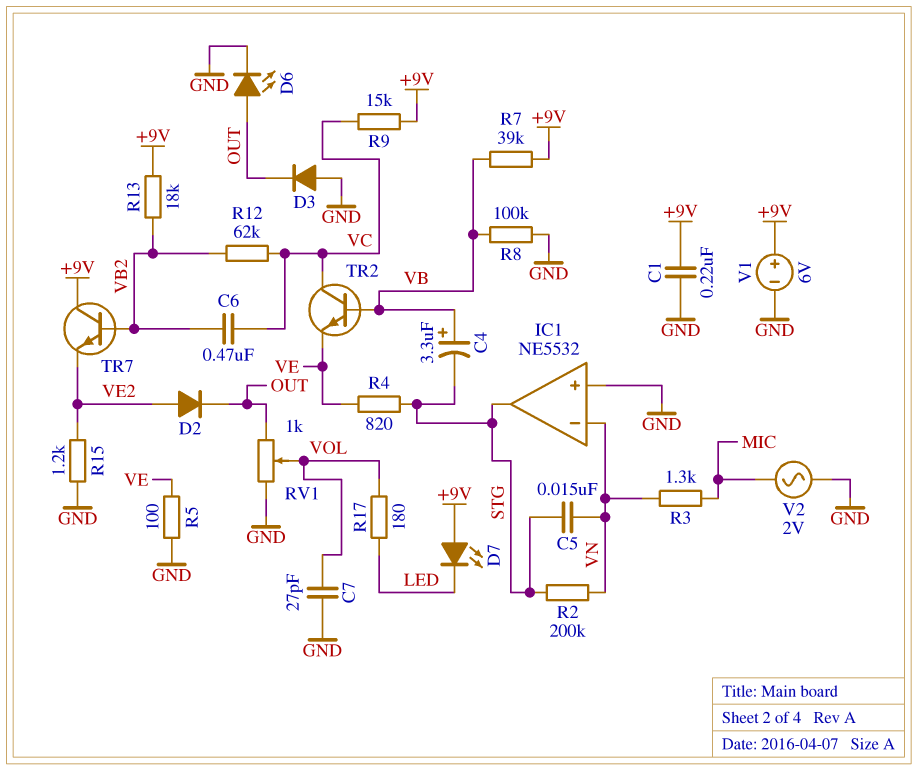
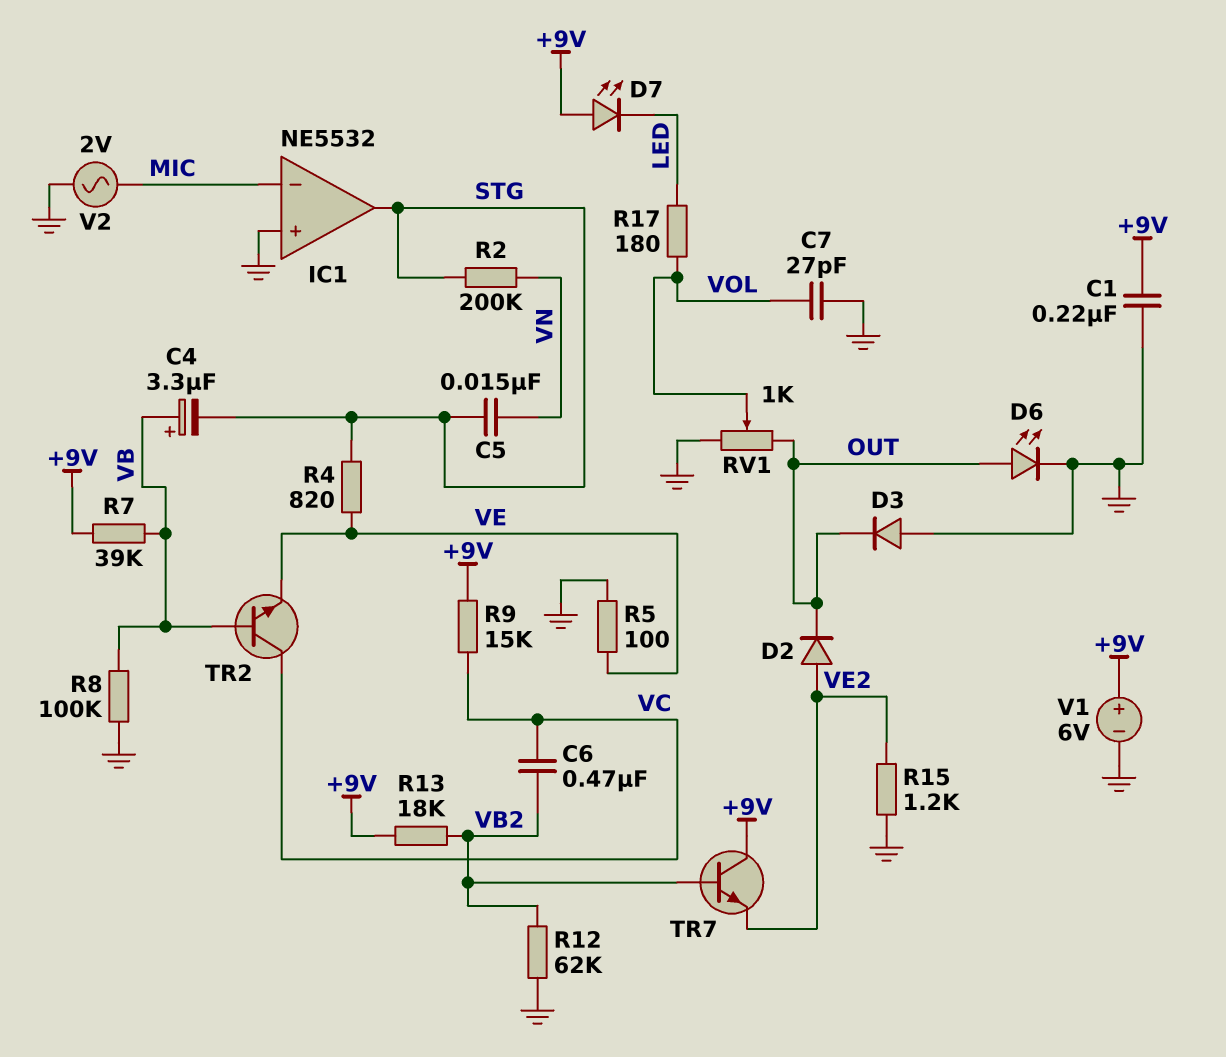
IC1 pin in-: VN -> MIC
R3: 1.3k (MIC, VN) -> none
R12: 62k (VB2, VC) -> 62k (GND, VB2)

